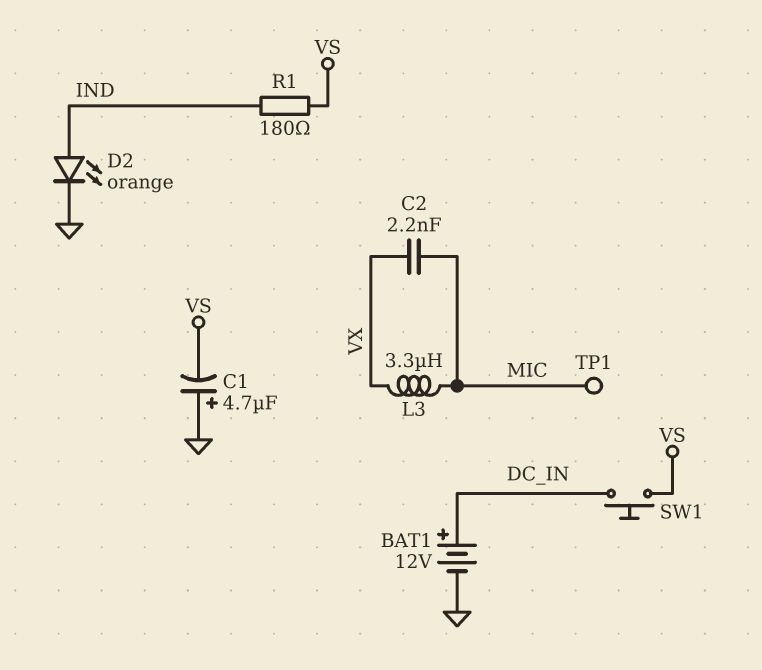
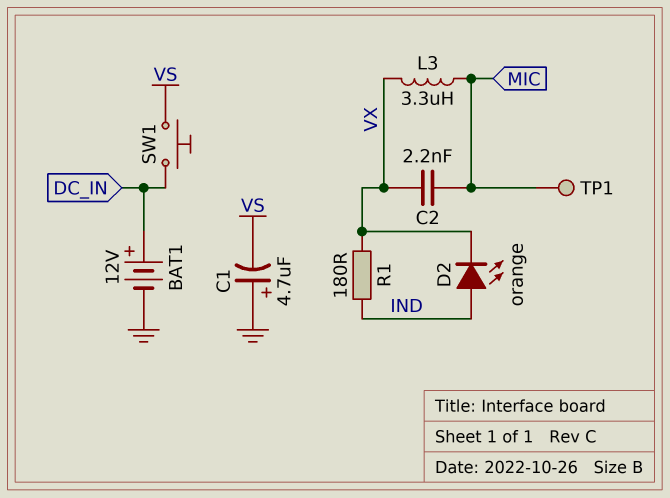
D2: LED orange (A IND, K GND) -> LED orange (A IND, K VX)
R1: 180 (IND, VS) -> 180 (IND, VX)

